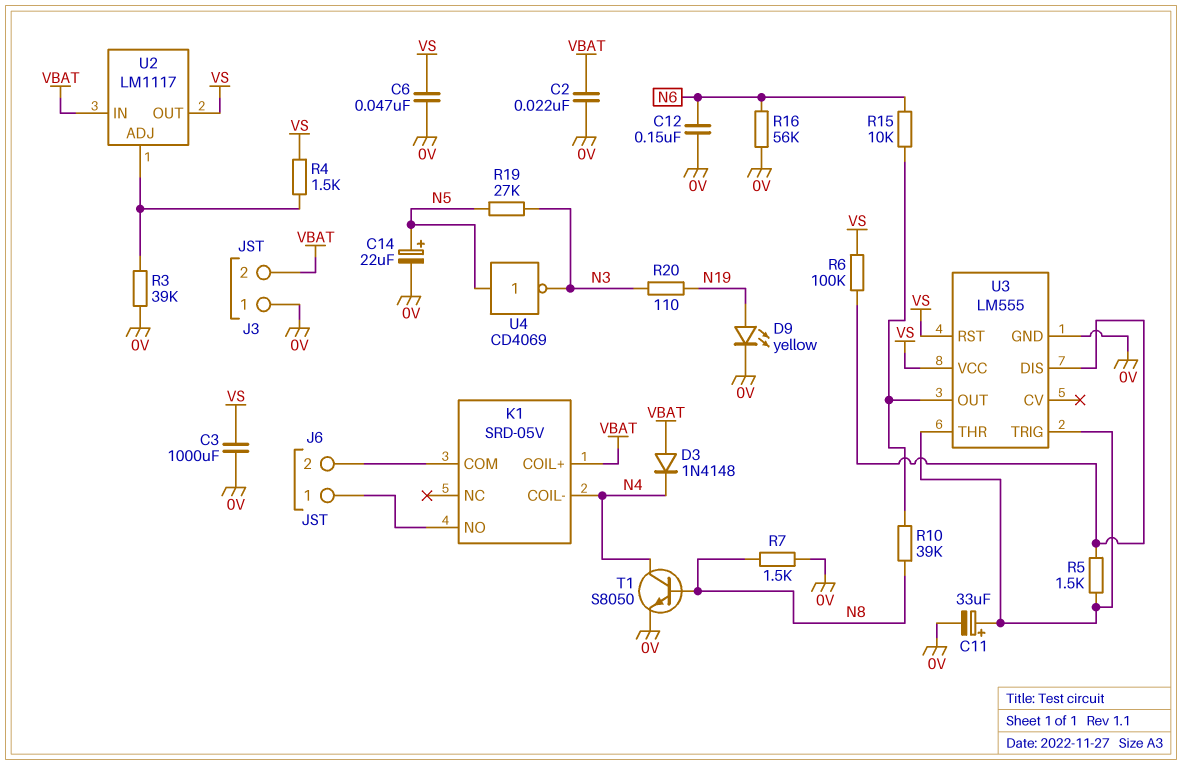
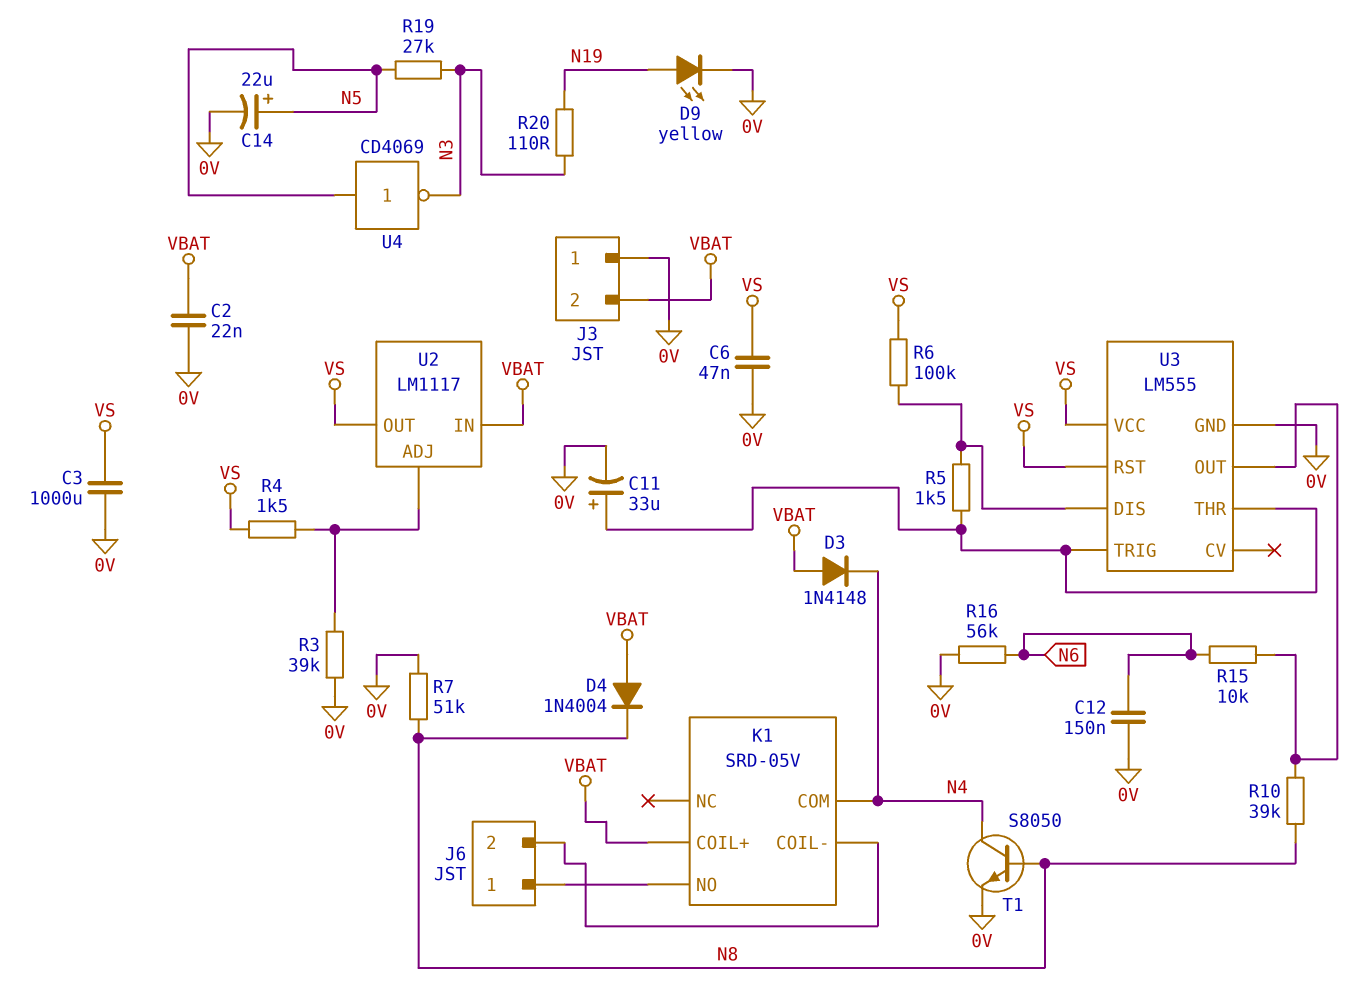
D4: none -> diode 1N4004 (A VBAT, K N8)
K1 pin COIL-: N4 -> J6/2
K1 pin COM: J6/2 -> N4
R7: 1.5k (0V, N8) -> 51k (0V, N8)

